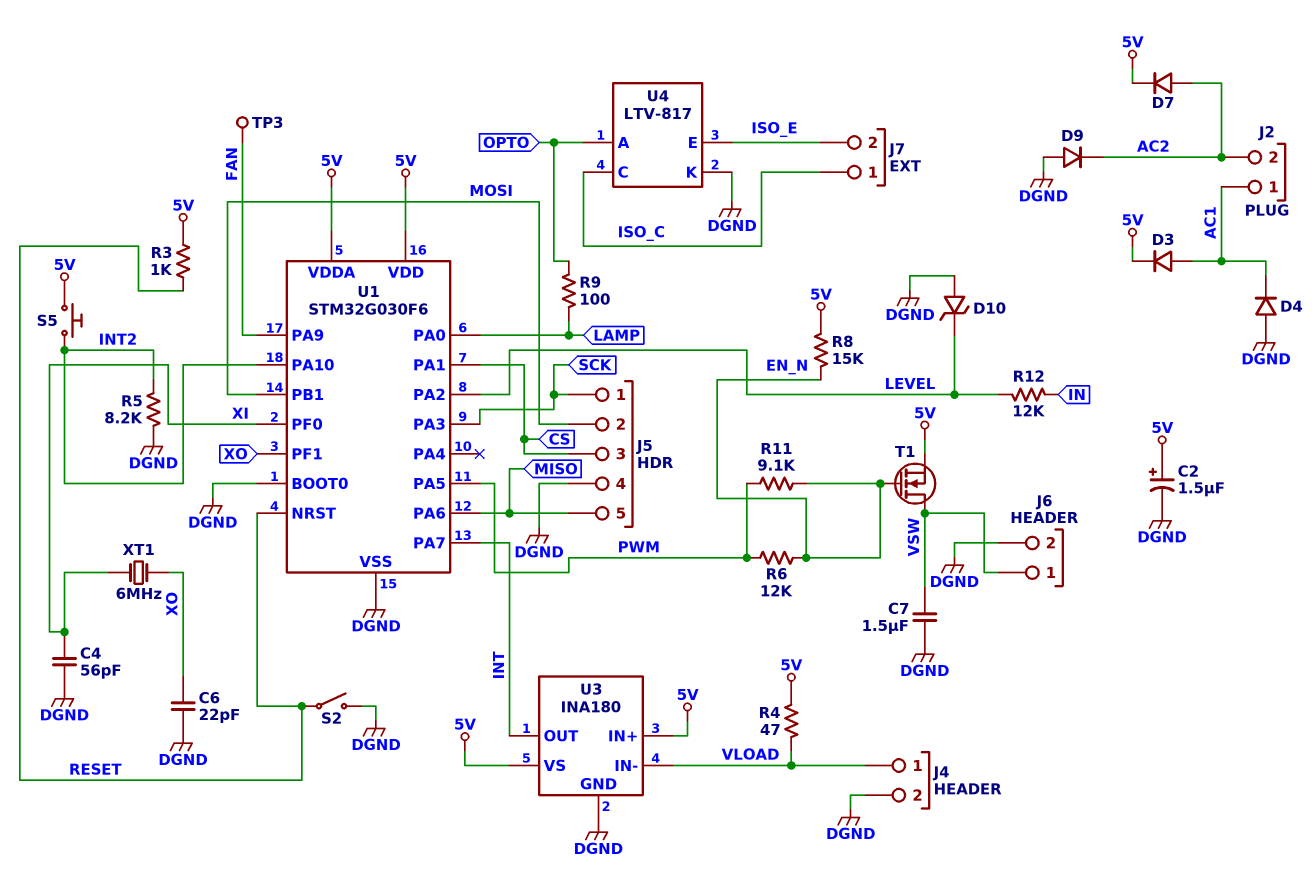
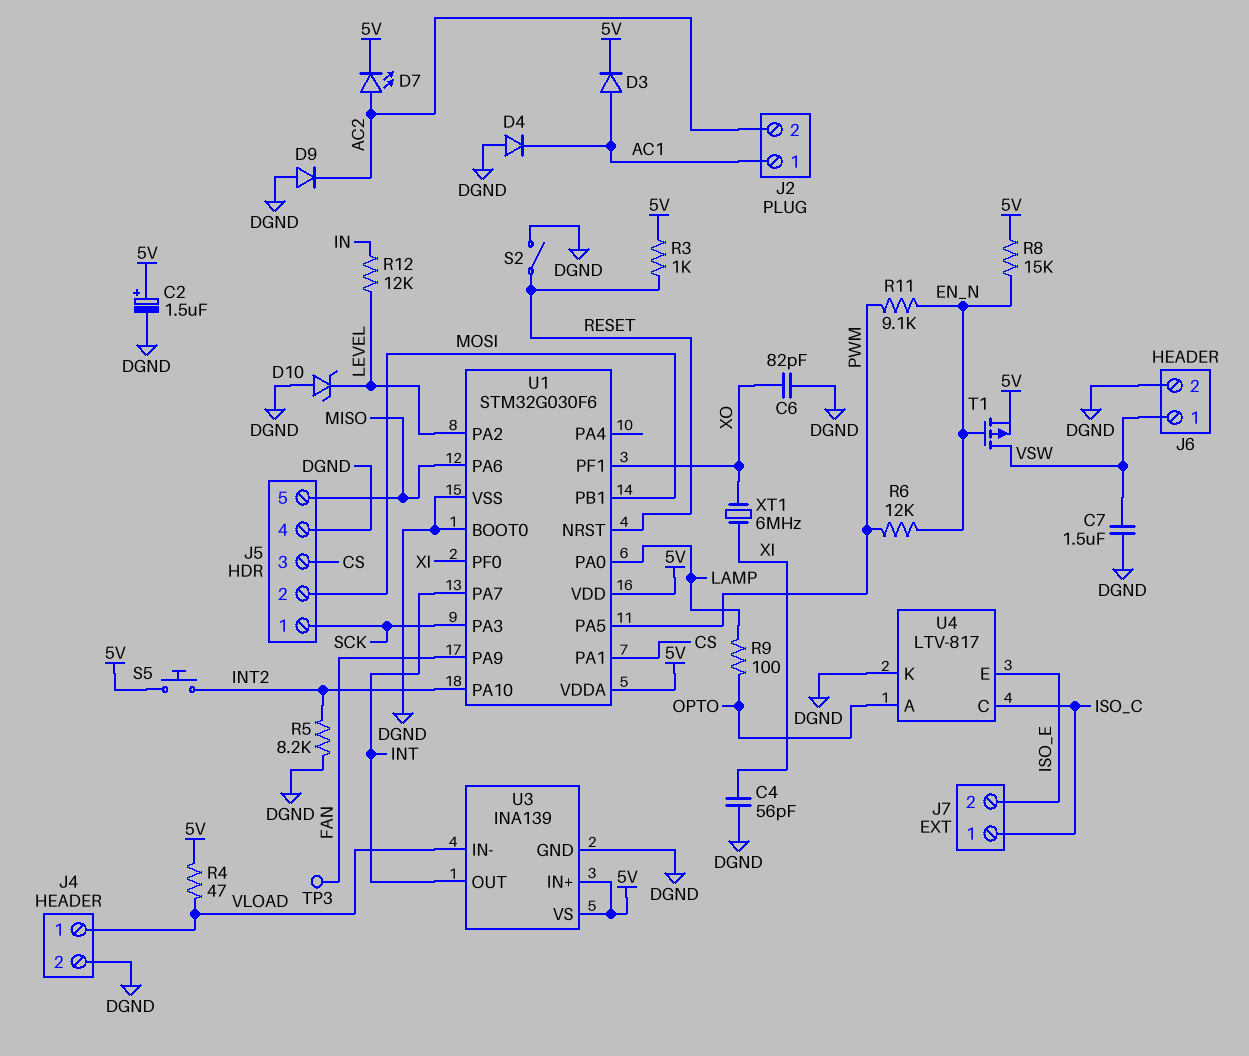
C6: 22pF (DGND, XO) -> 82pF (DGND, XO)
D7: diode (A AC2, K 5V) -> LED (A AC2, K 5V)
T1: NMOS (G EN_N, D VSW, S 5V) -> PMOS (G EN_N, D VSW, S 5V)
U3: INA180 -> INA139

